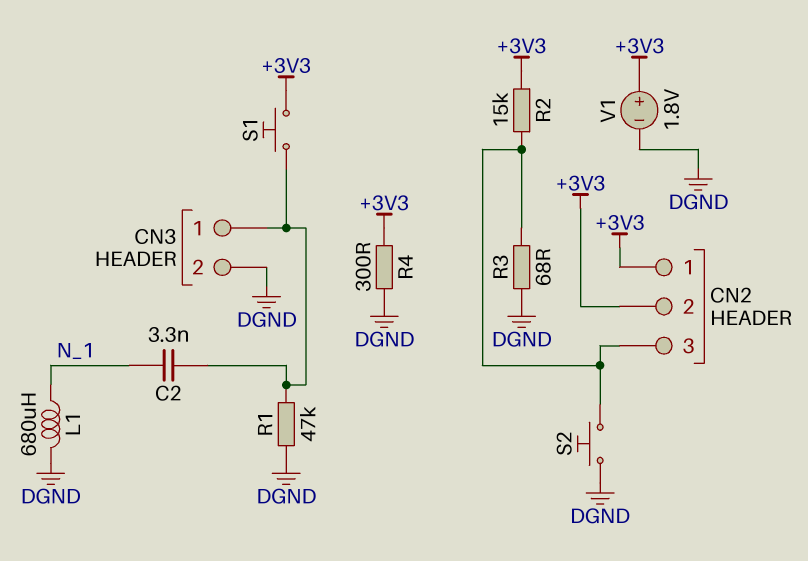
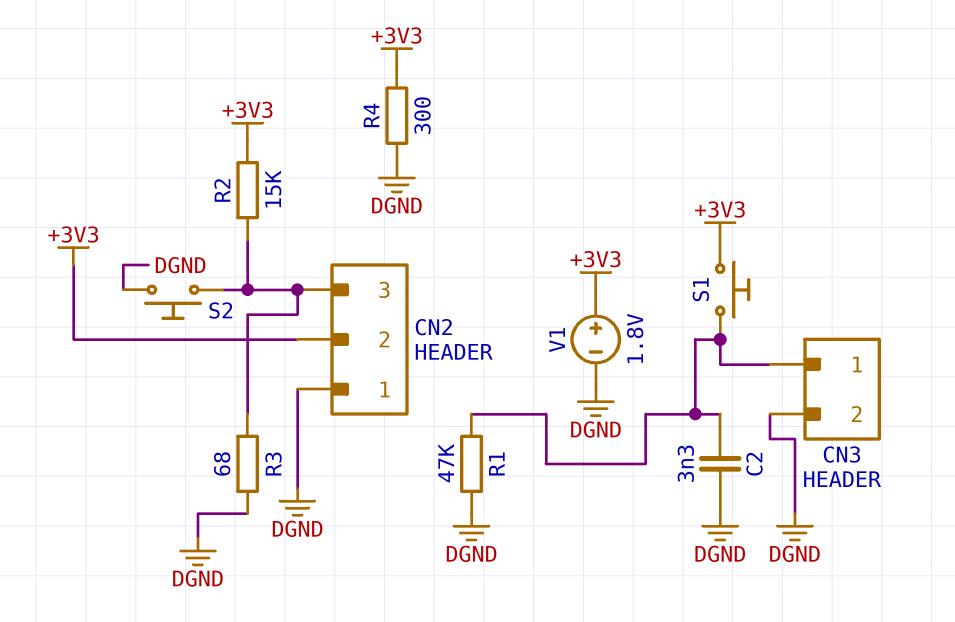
C2: 3.3nF (CN3/1, N_1) -> 3.3nF (CN3/1, DGND)
CN2 pin 1: +3V3 -> DGND
L1: 680uH (DGND, N_1) -> none

